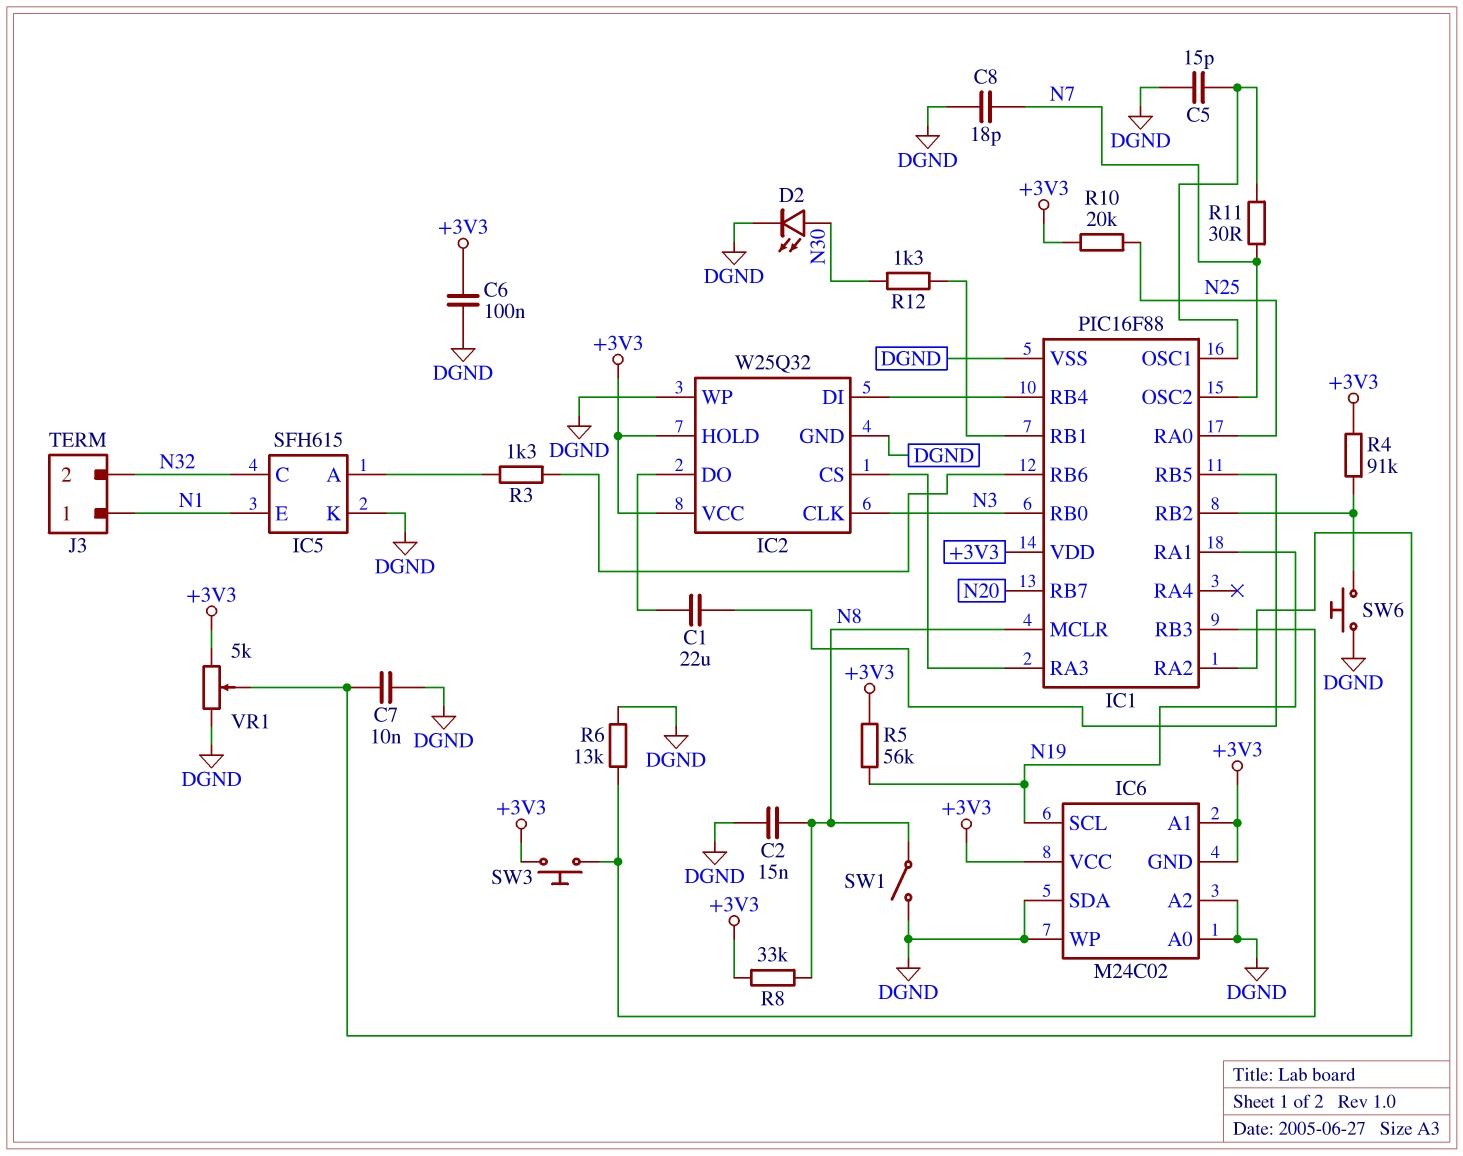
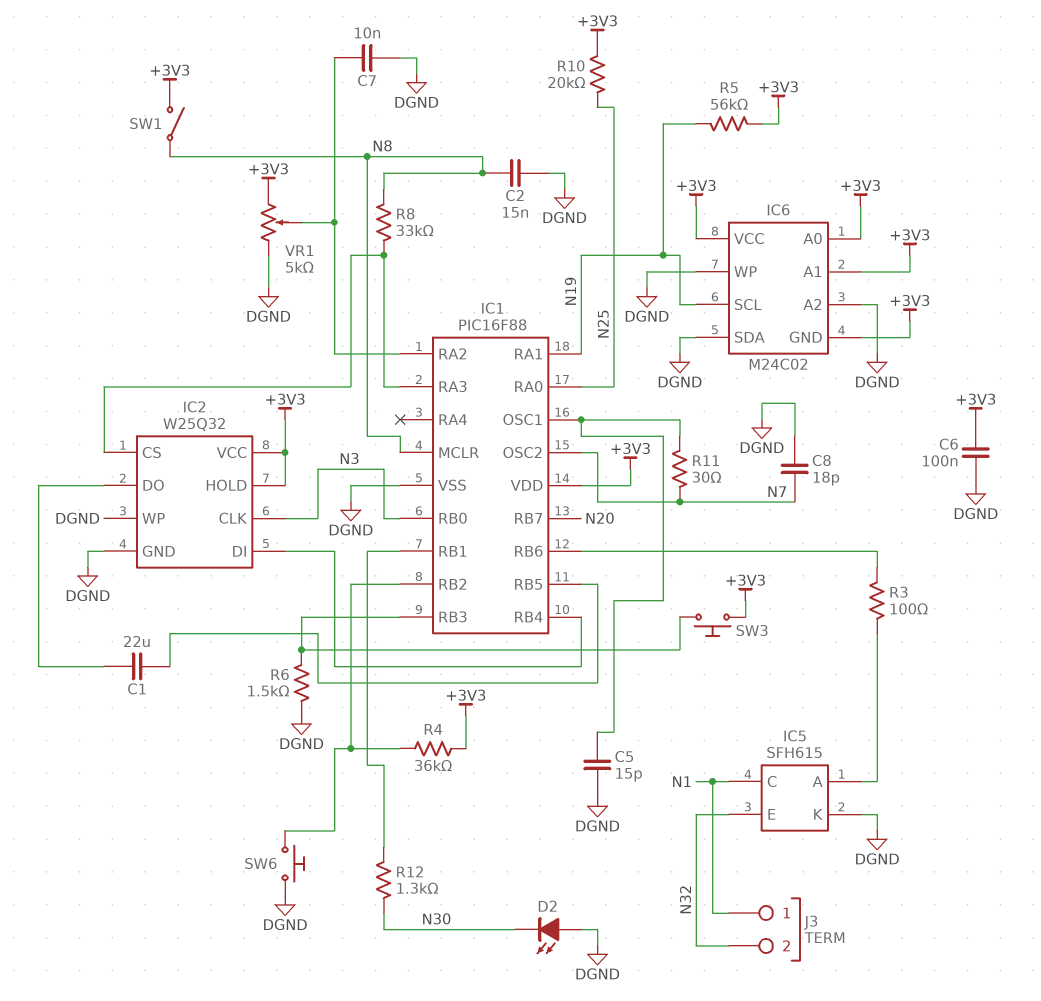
D2: LED (A N30, K DGND) -> LED (A DGND, K N30)
IC5 pin C: N32 -> N1
IC5 pin E: N1 -> N32
IC6 pin A0: DGND -> +3V3
R3: 1.3k (IC1/RB6, IC5/A) -> 100 (IC1/RB6, IC5/A)
R4: 91k (+3V3, IC1/RB2) -> 36k (+3V3, IC1/RB2)
R6: 13k (DGND, IC1/RB3) -> 1.5k (DGND, IC1/RB3)
R8: 33k (+3V3, N8) -> 33k (IC1/RA3, N8)
SW1: switch (DGND, N8) -> switch (+3V3, N8)

